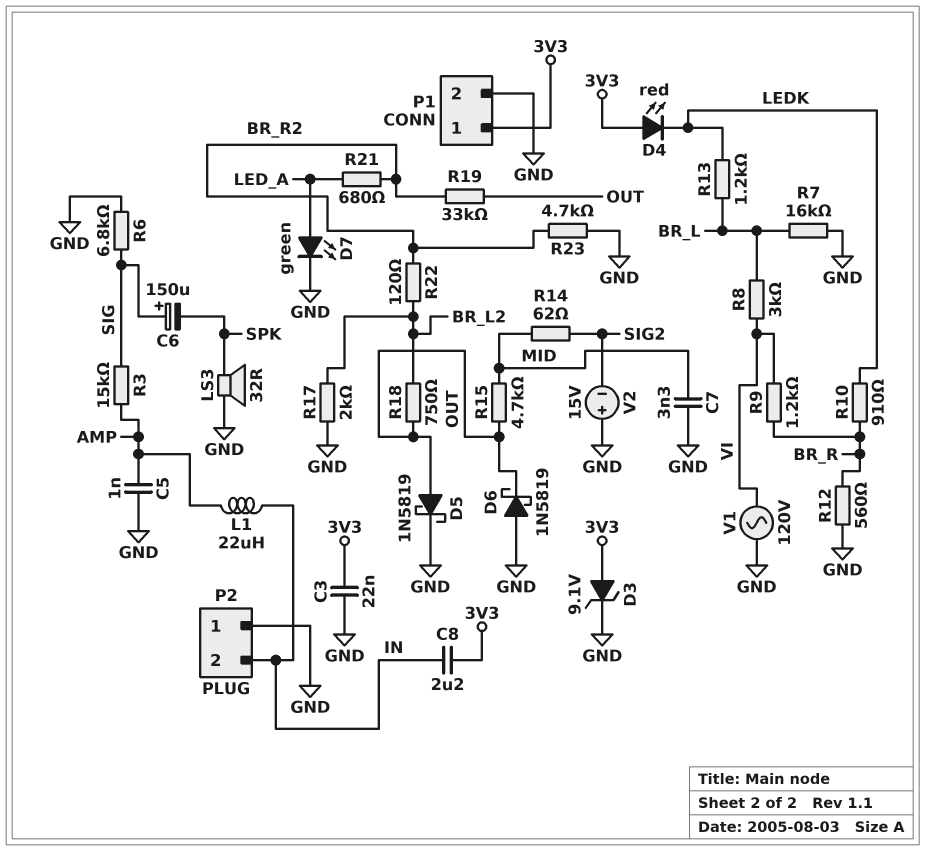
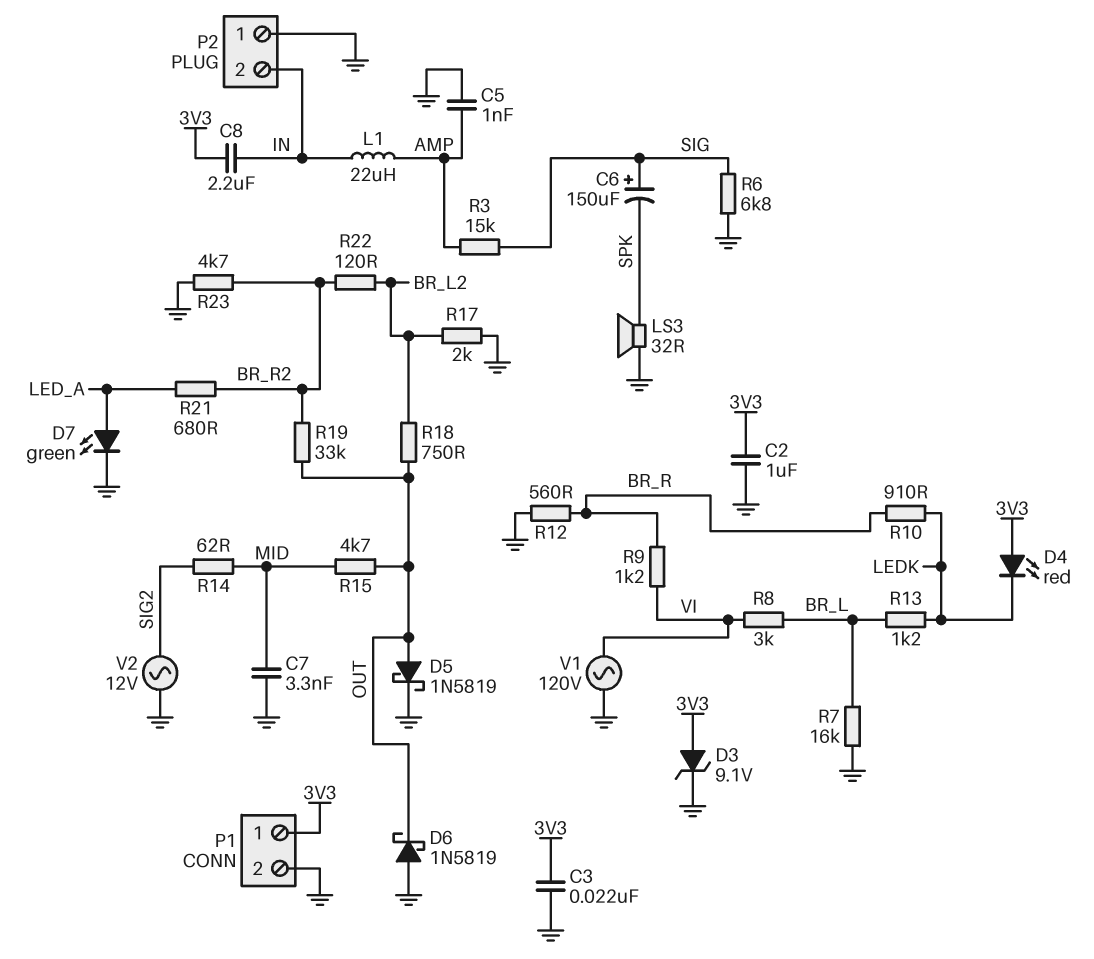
C2: none -> 1uF (3V3, GND)
V2: 15V (plus GND, minus SIG2) -> AC 12V (GND, SIG2)

